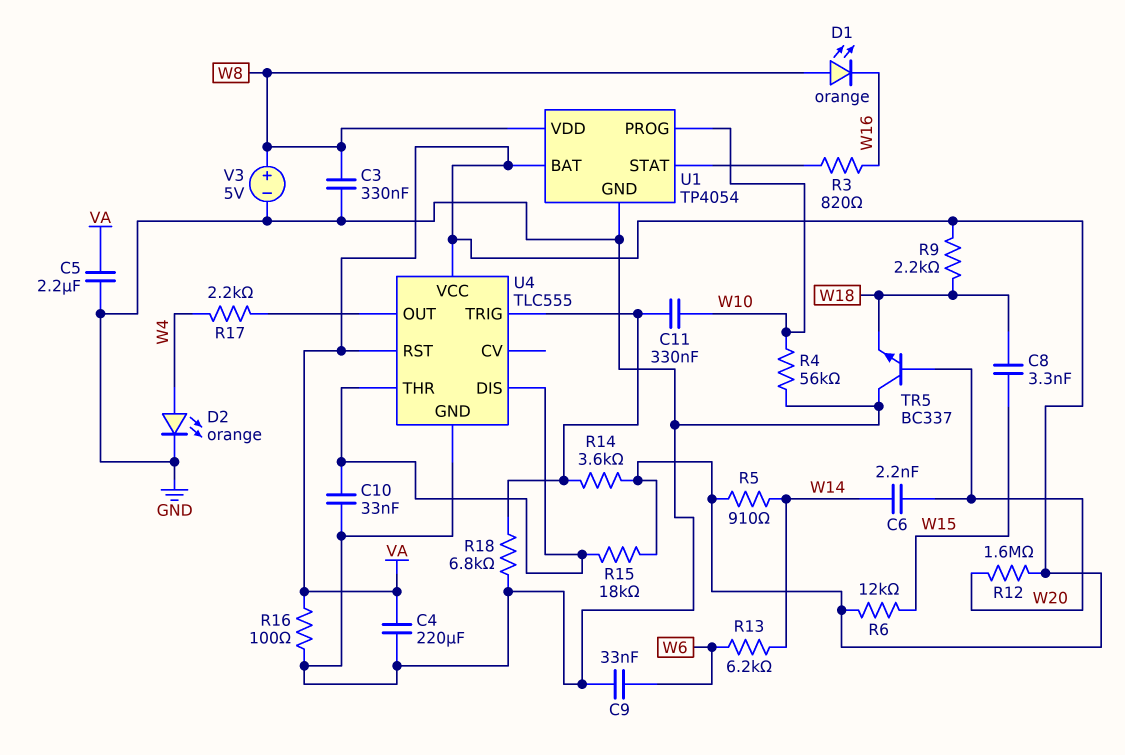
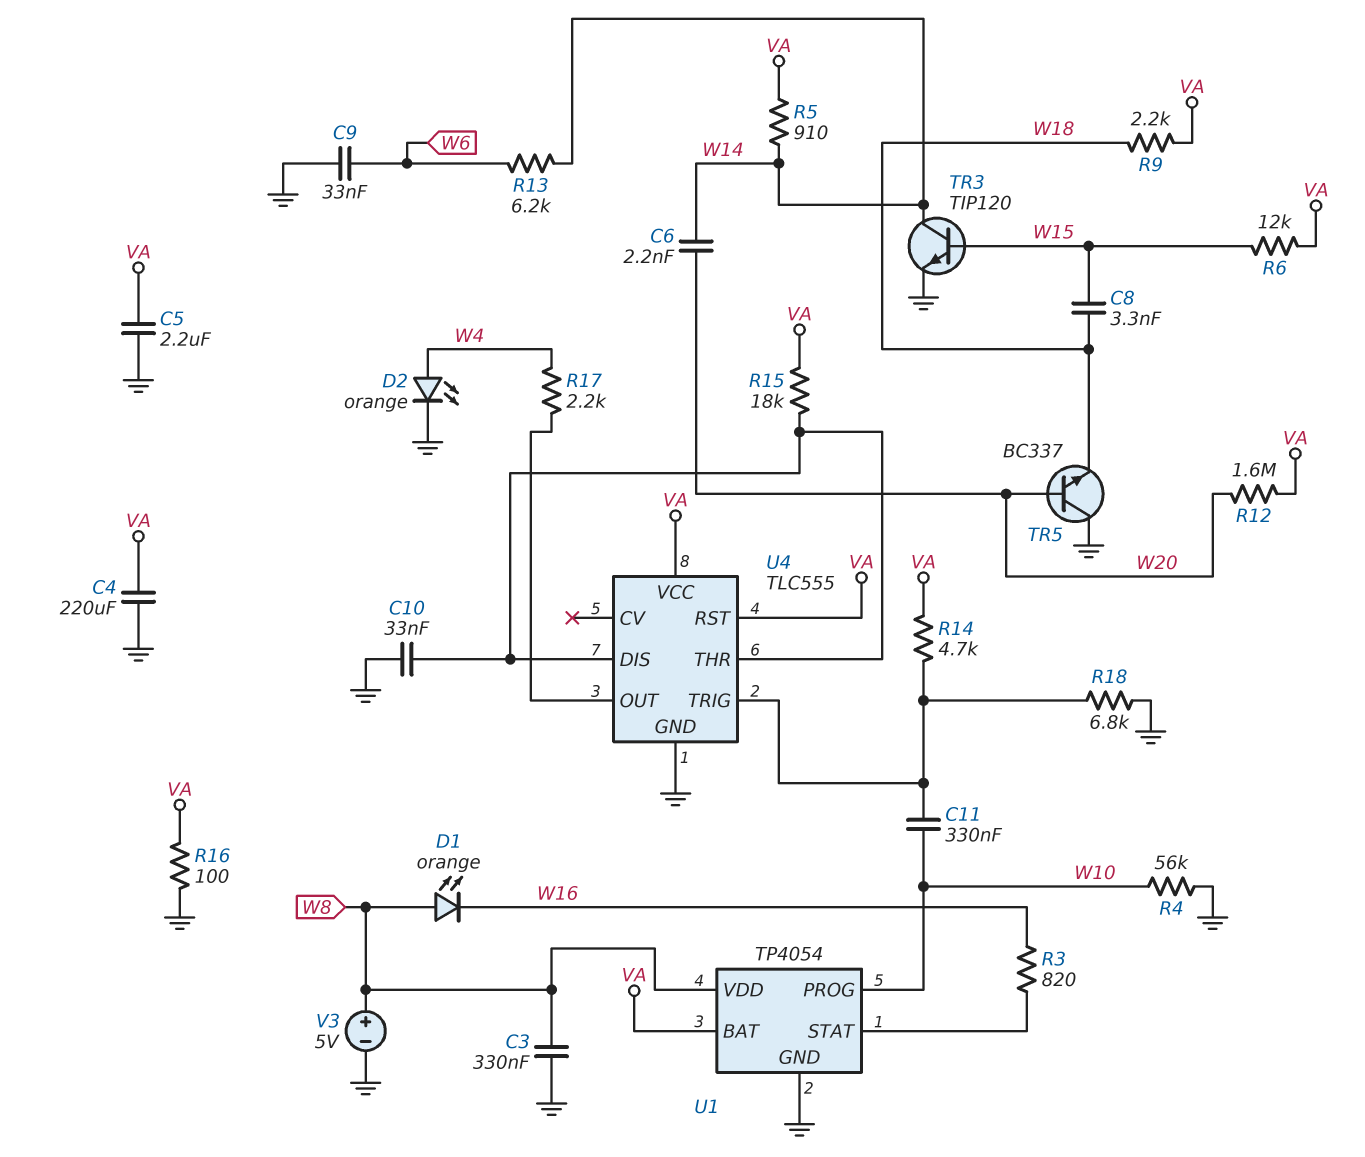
R14: 3.6k (U4/TRIG, VA) -> 4.7k (U4/TRIG, VA)
TR3: none -> NPN TIP120 (B W15, C W14, E GND)

